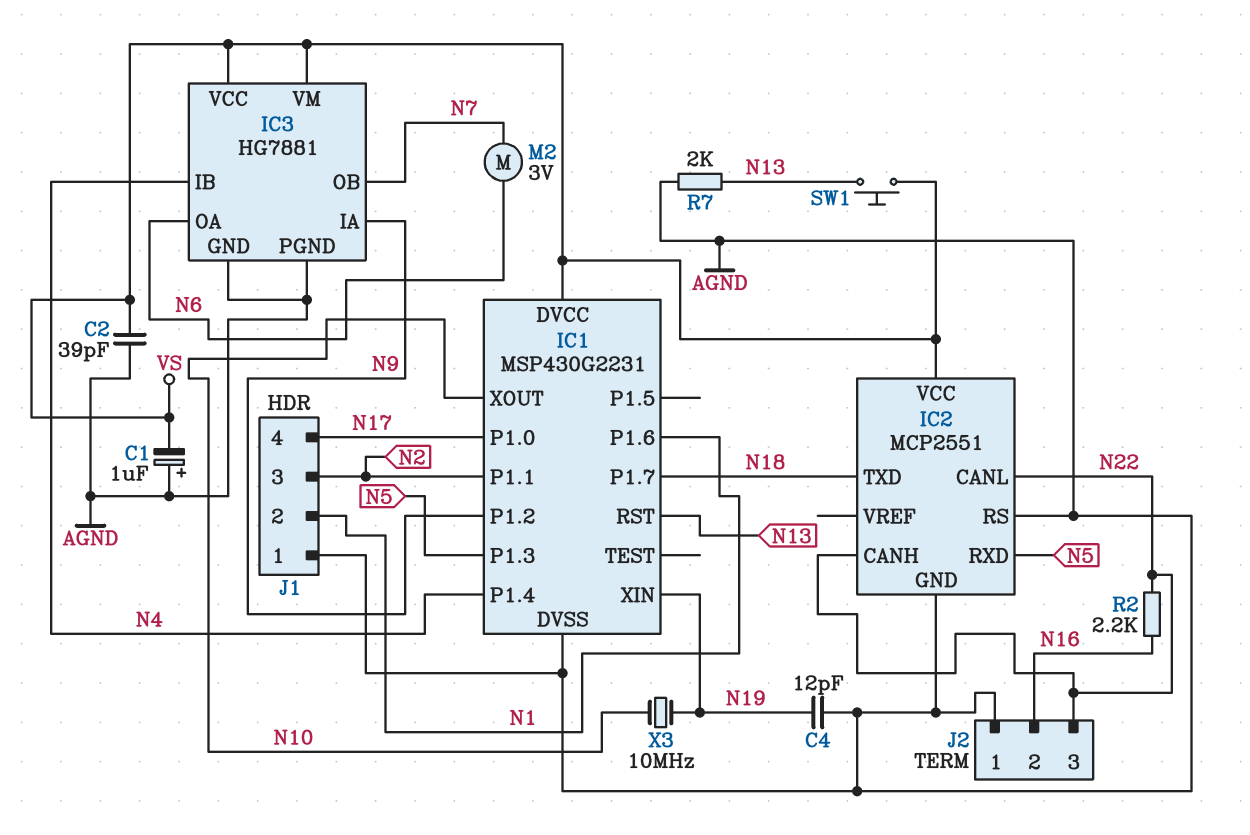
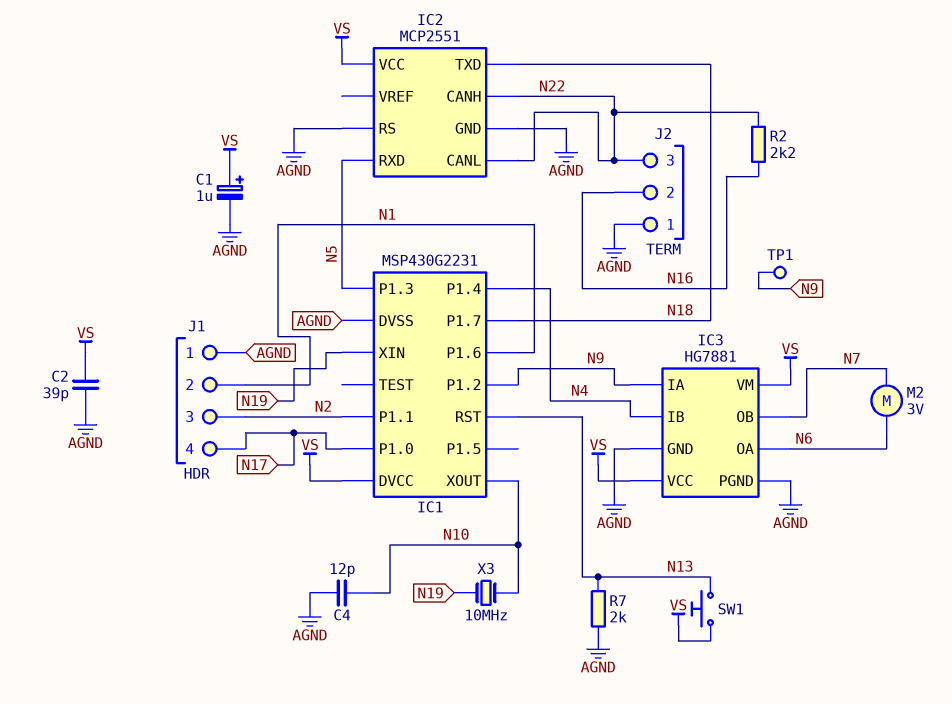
C1: 1uF (plus AGND, minus VS) -> 1uF (plus VS, minus AGND)
C4: 12pF (AGND, N19) -> 12pF (AGND, N10)
TP1: none -> test point (N9)

